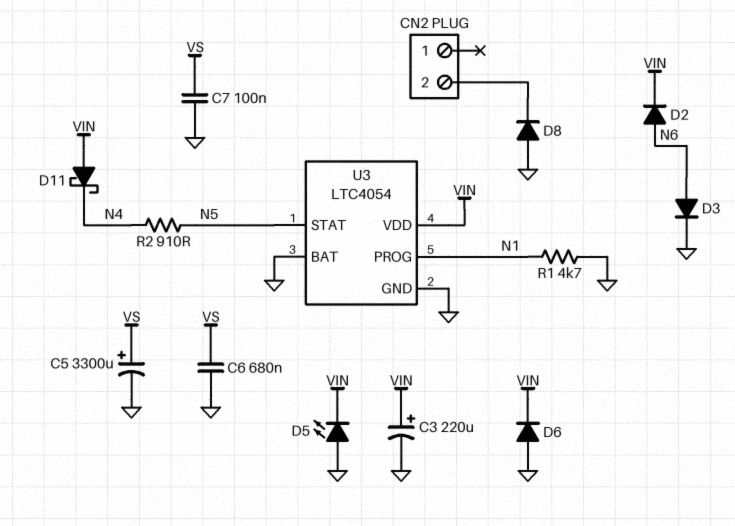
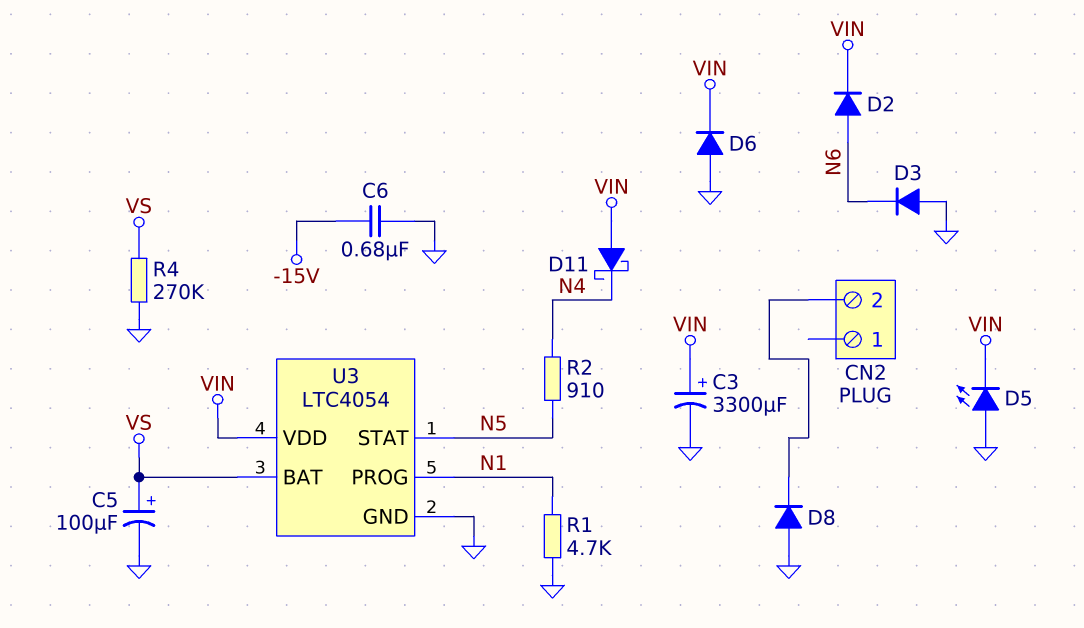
C3: 220uF (plus VIN, minus GND) -> 3300uF (plus VIN, minus GND)
C5: 3300uF (plus VS, minus GND) -> 100uF (plus VS, minus GND)
C6: 680nF (GND, VS) -> 680nF (-15V, GND)
C7: 100nF (GND, VS) -> none
D3: diode (A N6, K GND) -> diode (A GND, K N6)
R4: none -> 270k (GND, VS)
U3 pin BAT: GND -> VS

